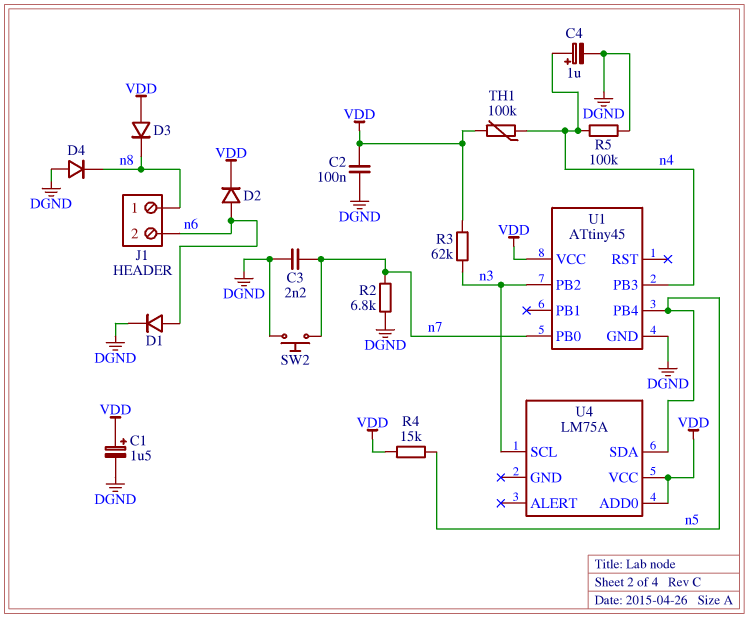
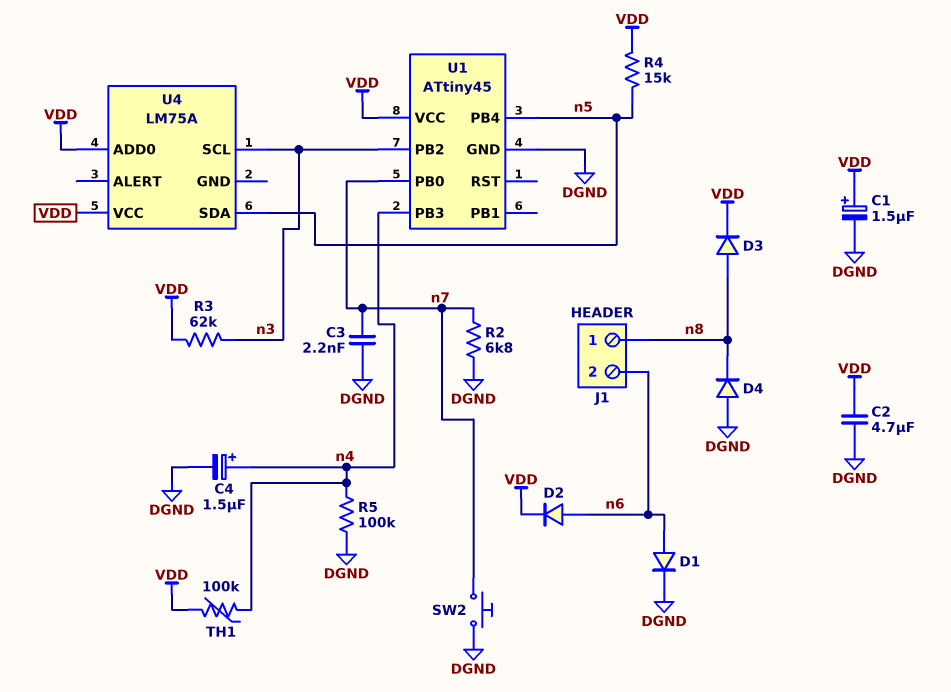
C2: 100nF (DGND, VDD) -> 4.7uF (DGND, VDD)
C4: 1uF (plus n4, minus DGND) -> 1.5uF (plus n4, minus DGND)
D3: diode (A VDD, K n8) -> diode (A n8, K VDD)

